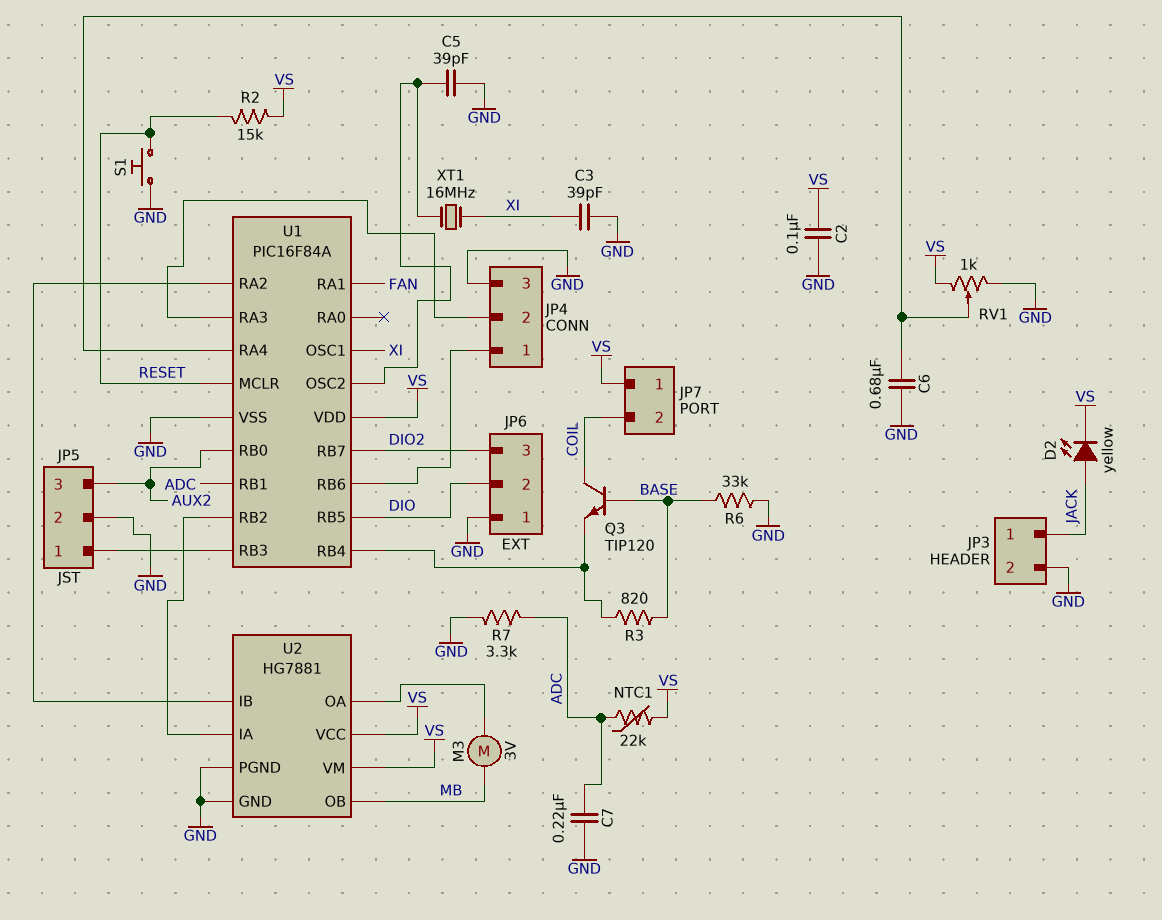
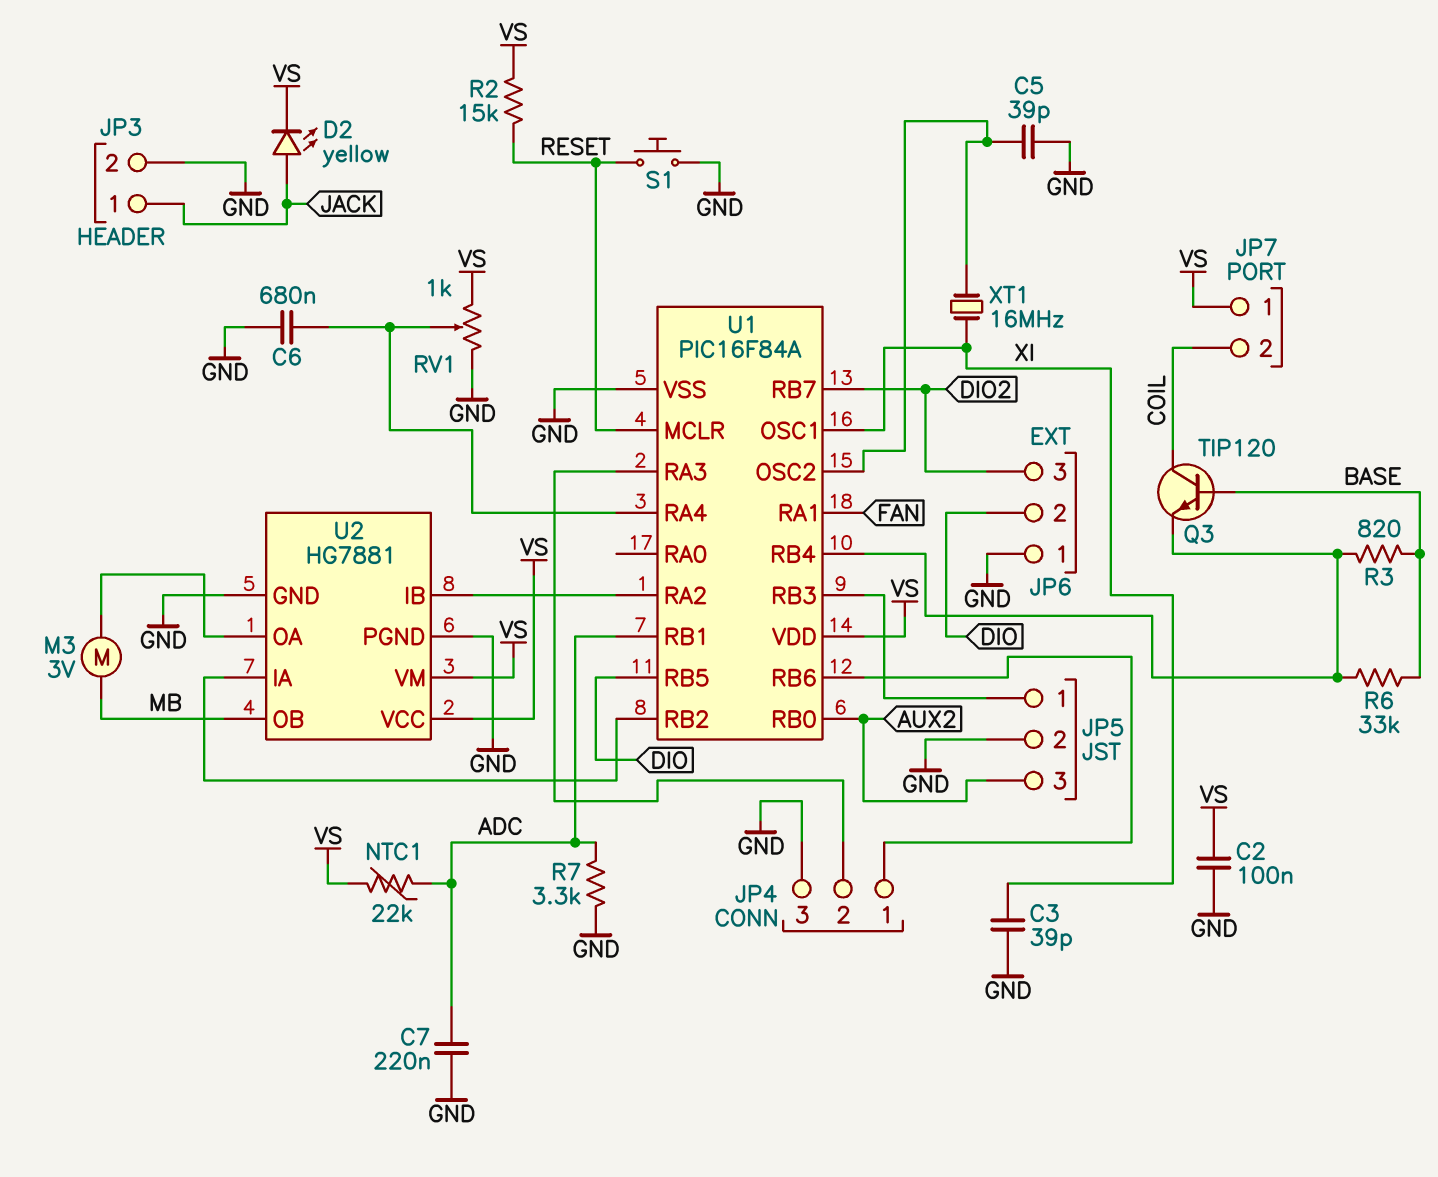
R6: 33k (BASE, GND) -> 33k (BASE, U1/RB4)

